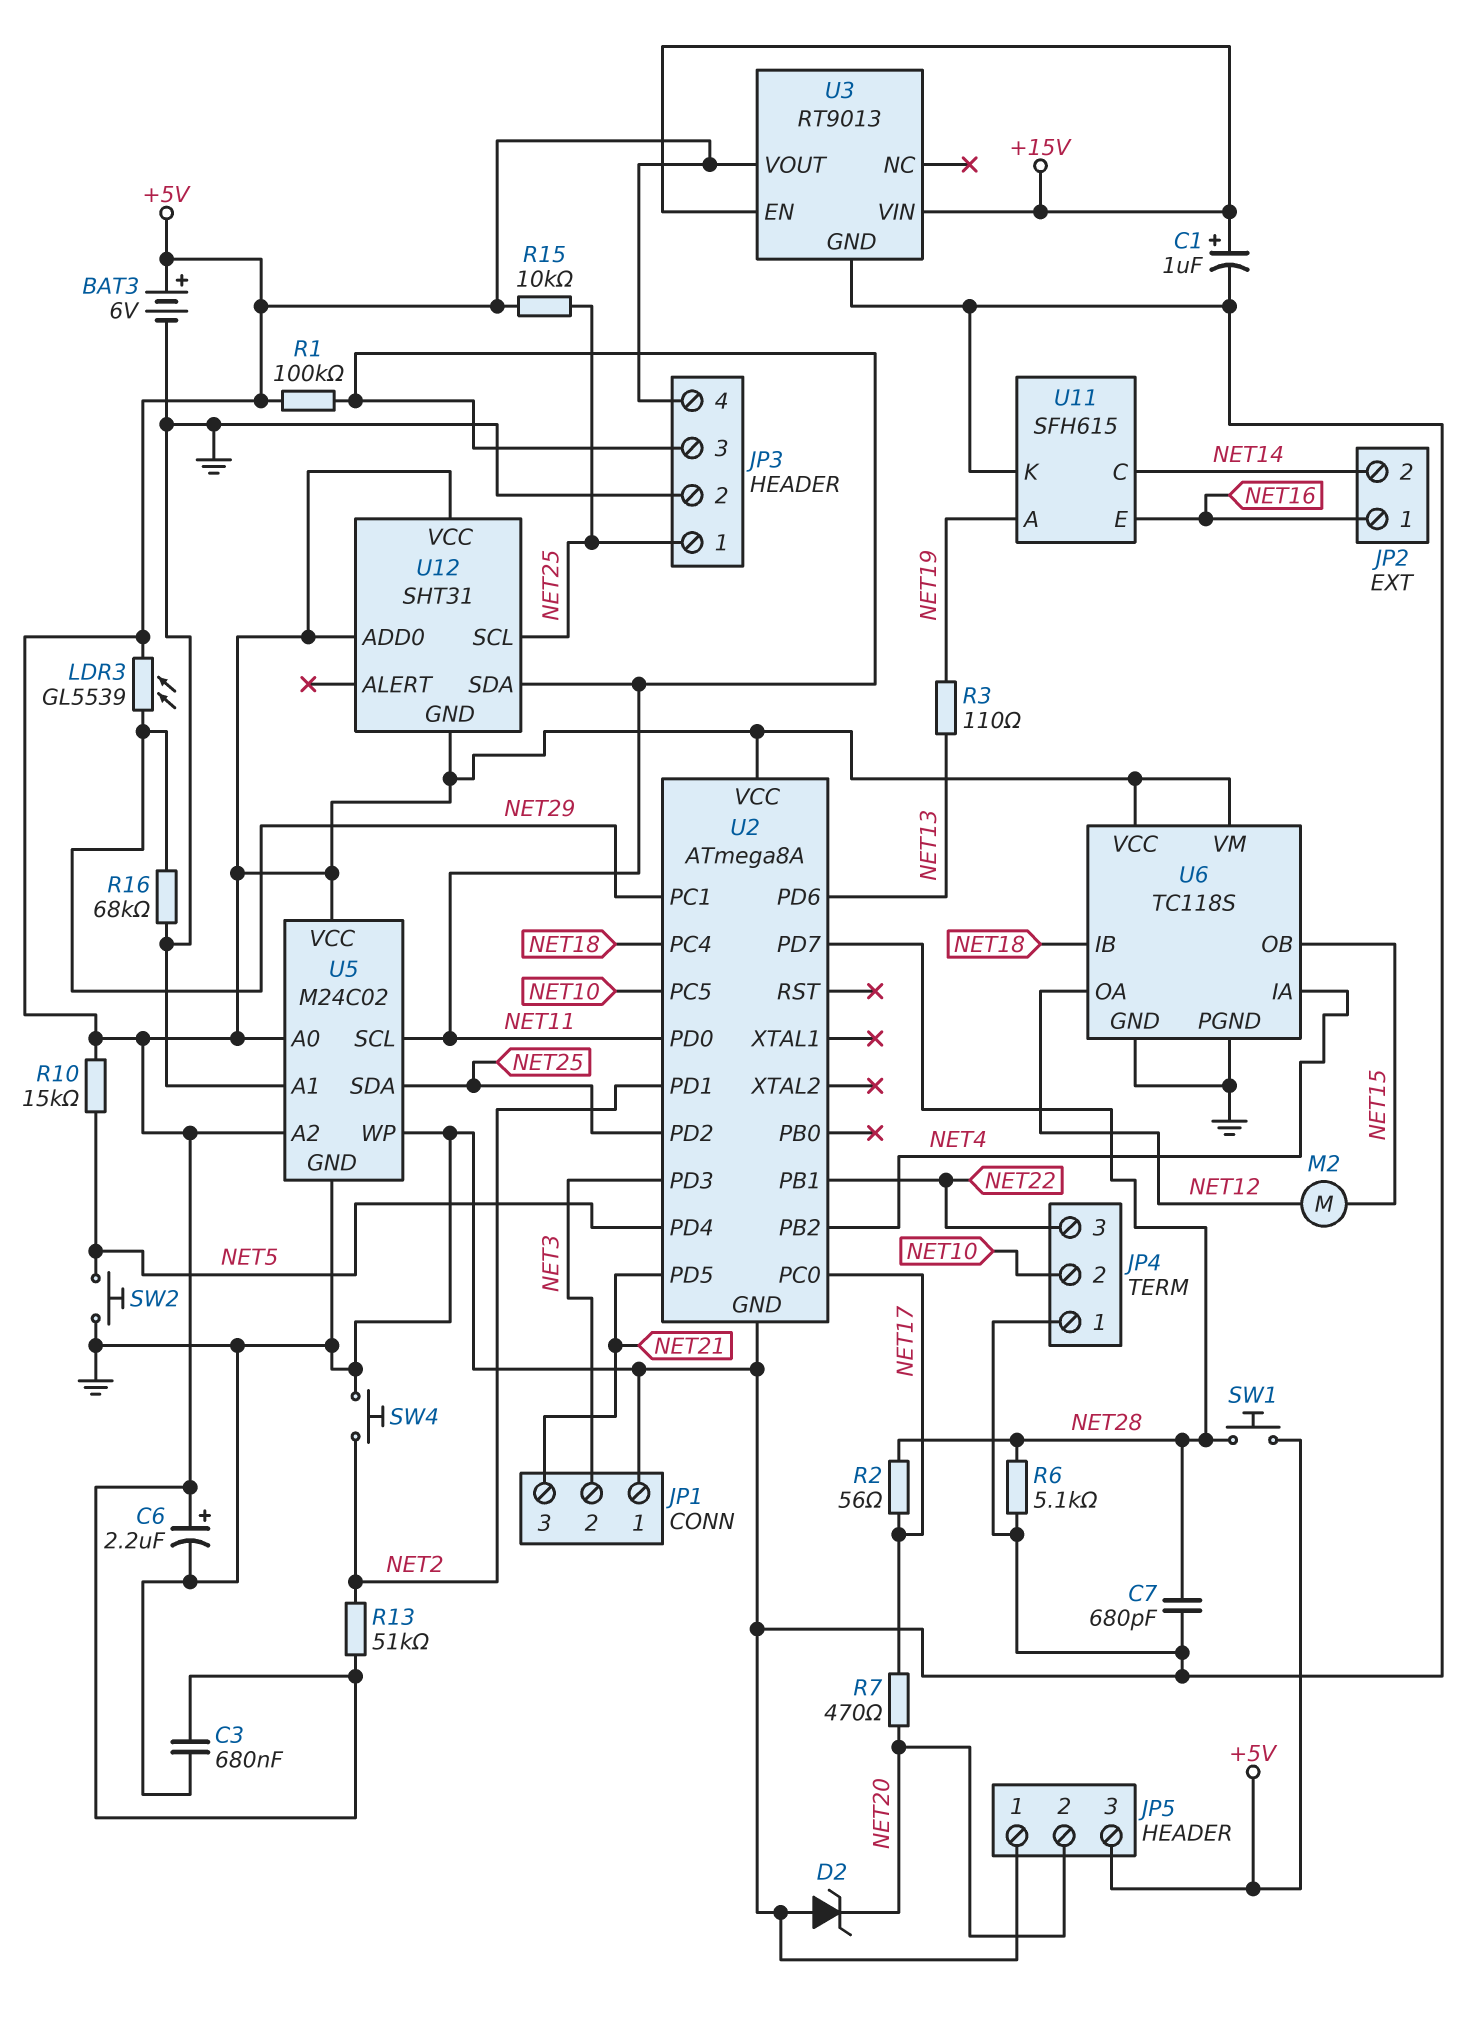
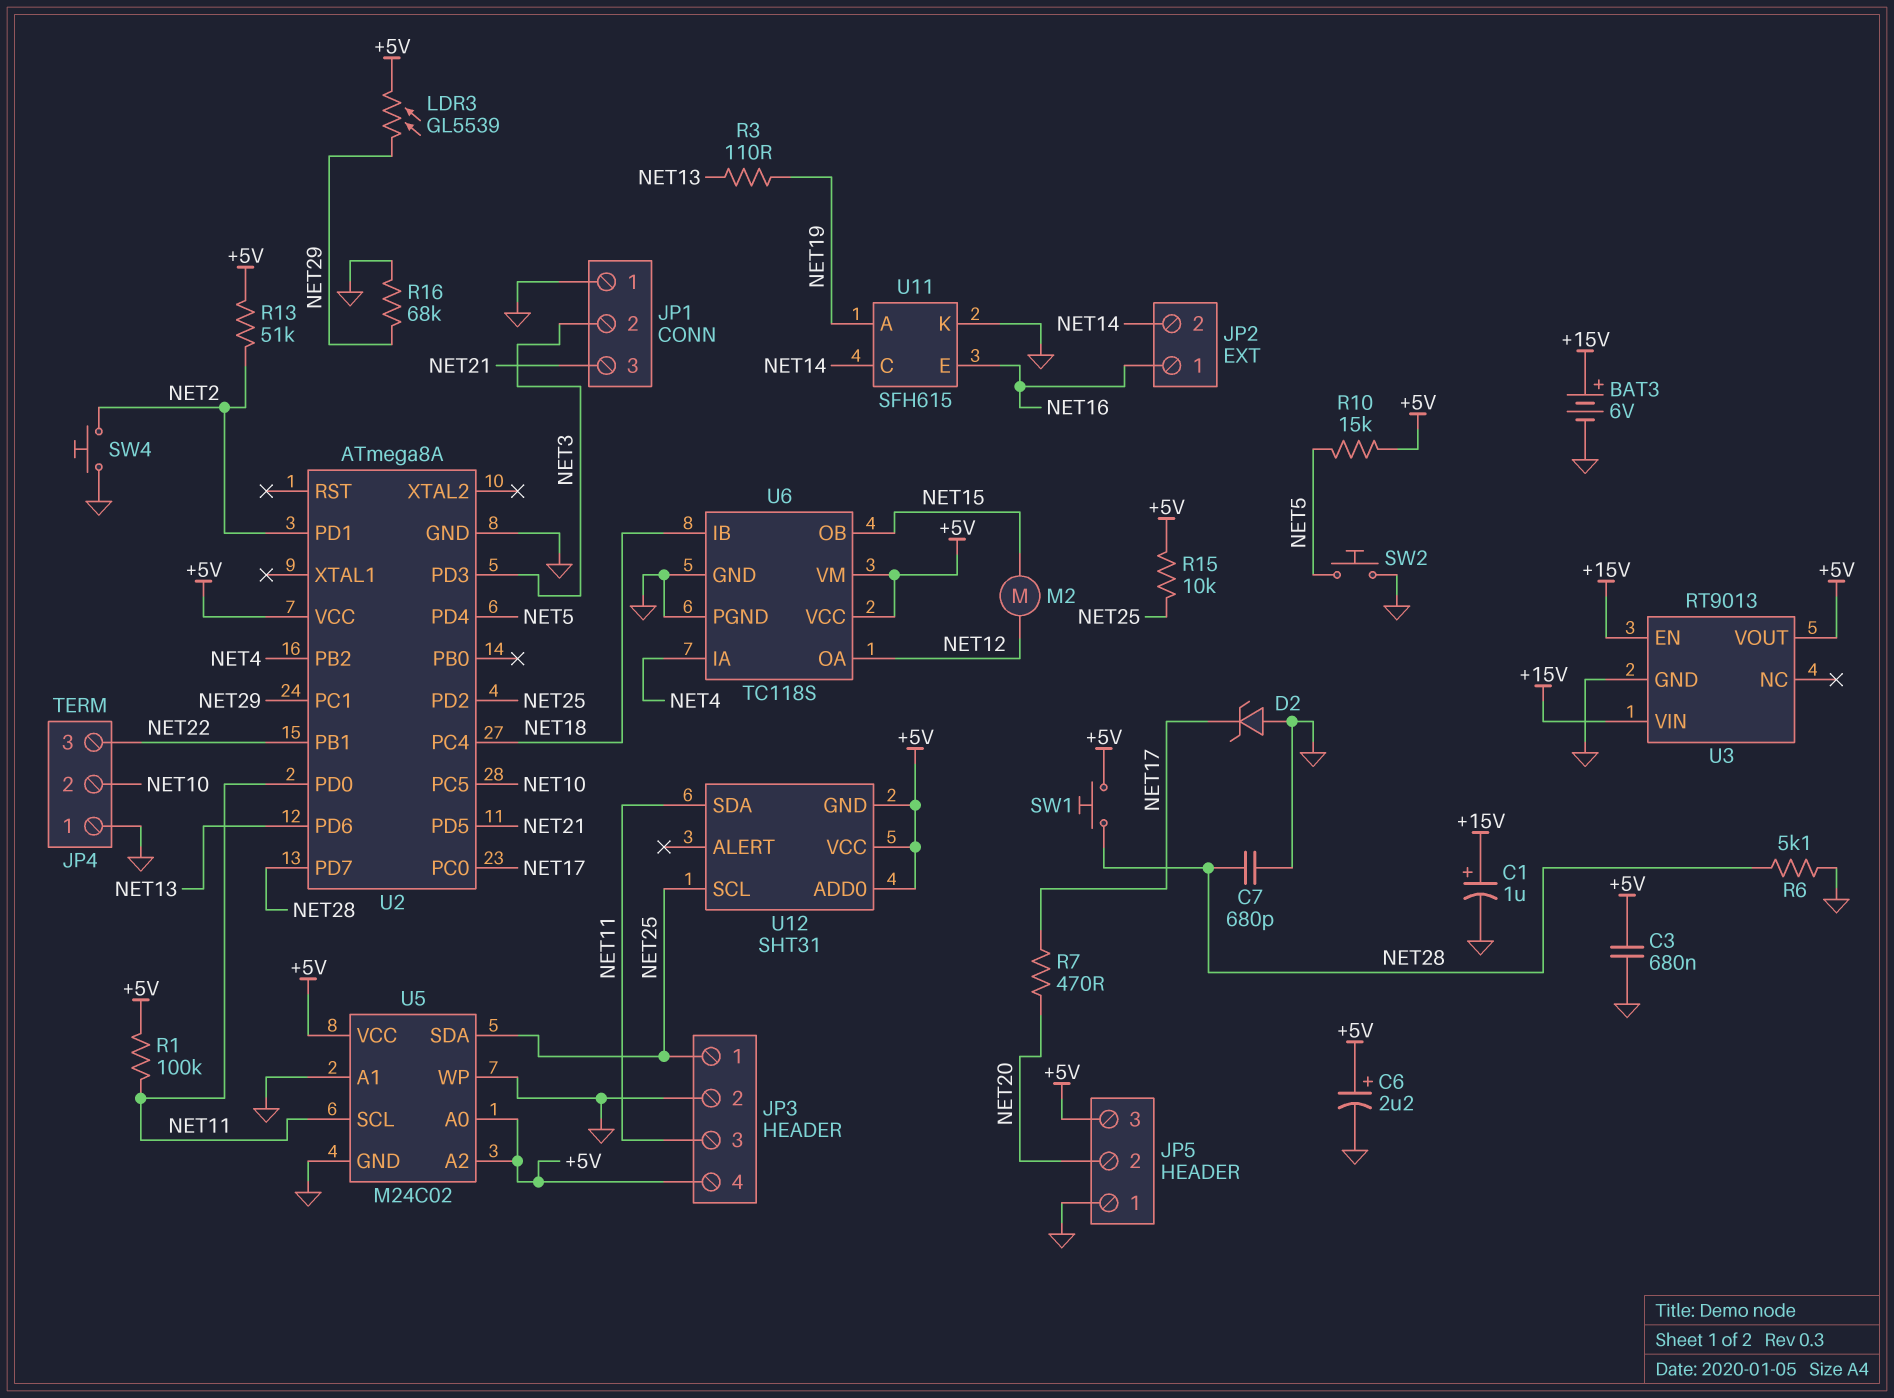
BAT3: 6V (plus +5V, minus GND) -> 6V (plus +15V, minus GND)
D2: zener (A GND, K NET20) -> zener (A GND, K NET17)
R2: 56 (NET17, NET28) -> none

